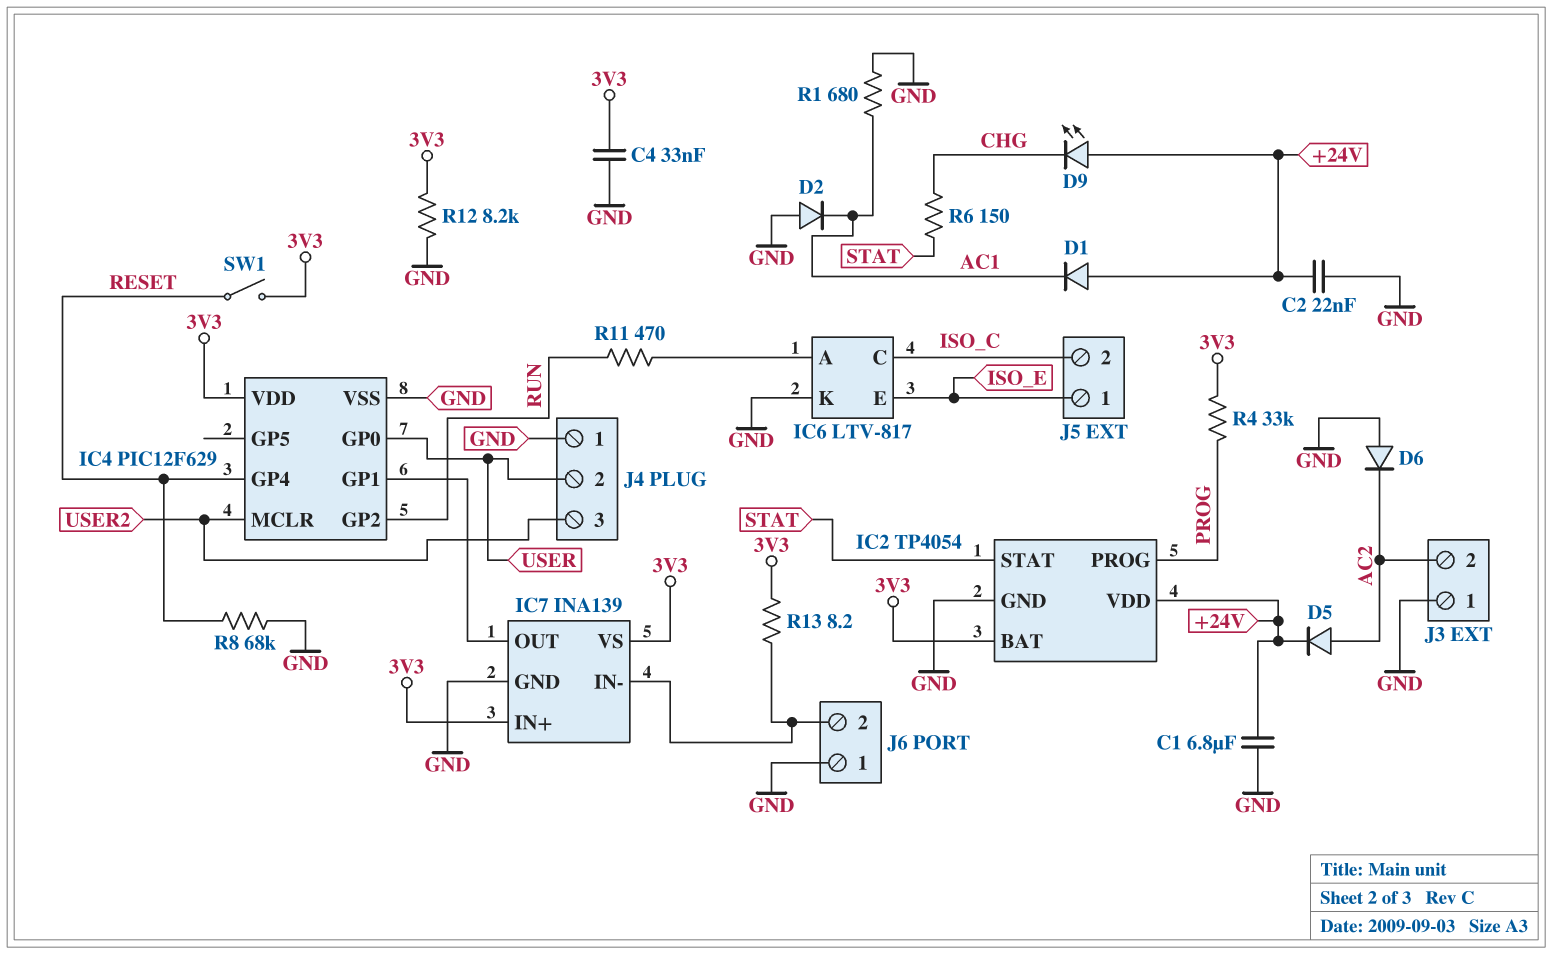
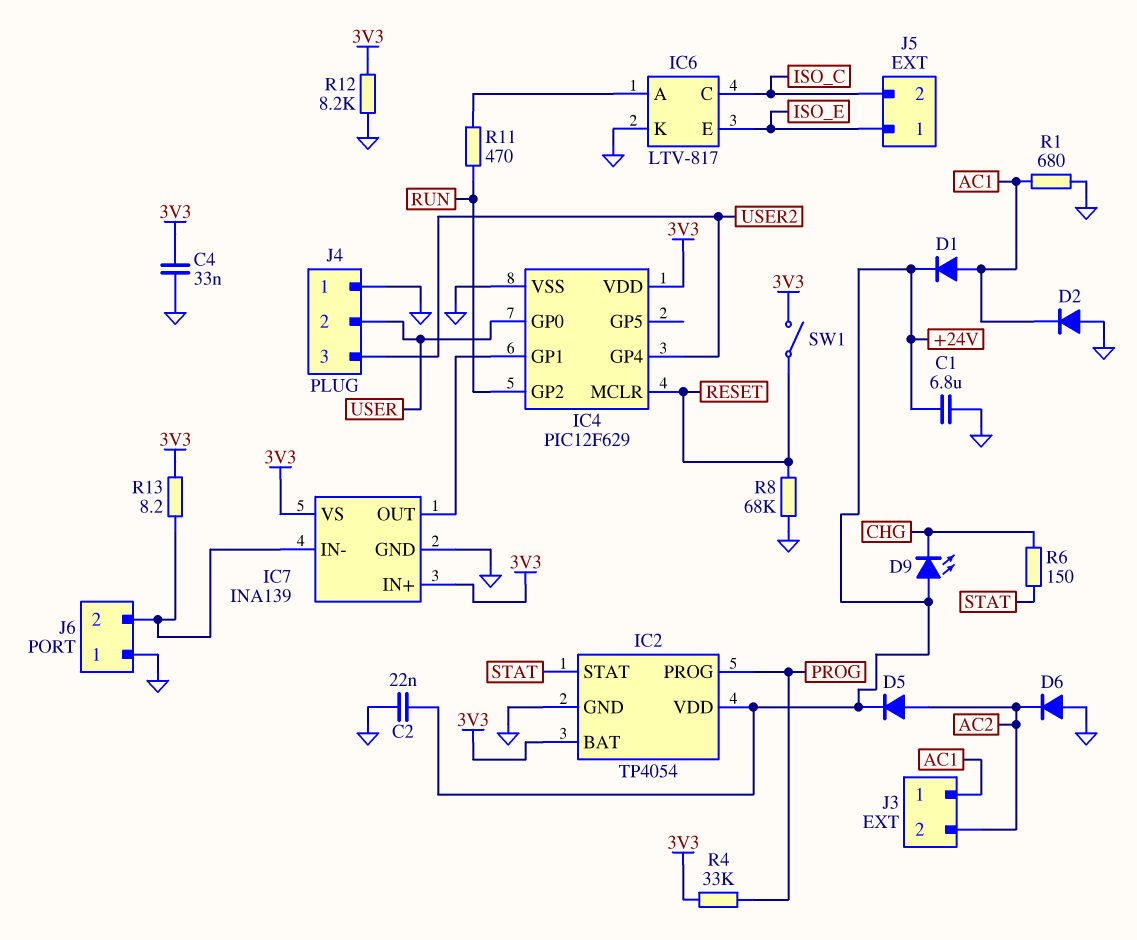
D1: diode (A +24V, K AC1) -> diode (A AC1, K +24V)
IC4 pin GP4: RESET -> USER2
IC4 pin MCLR: USER2 -> RESET
J3 pin 1: GND -> AC1

